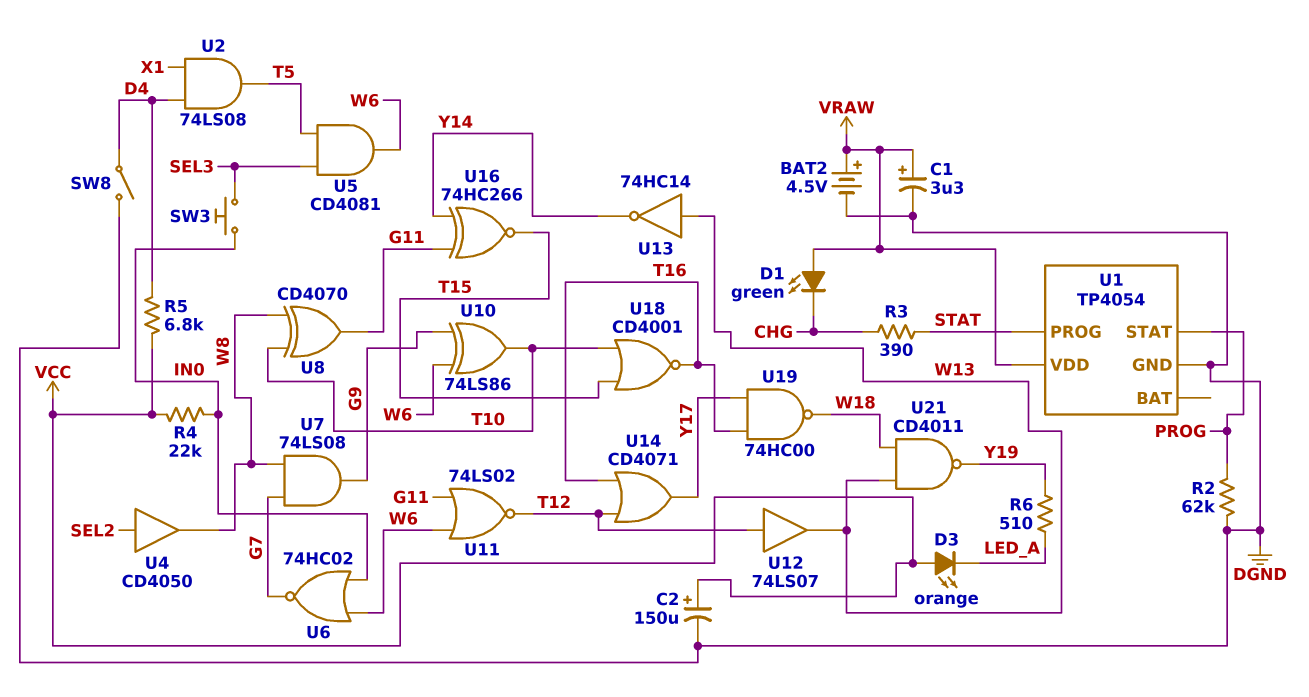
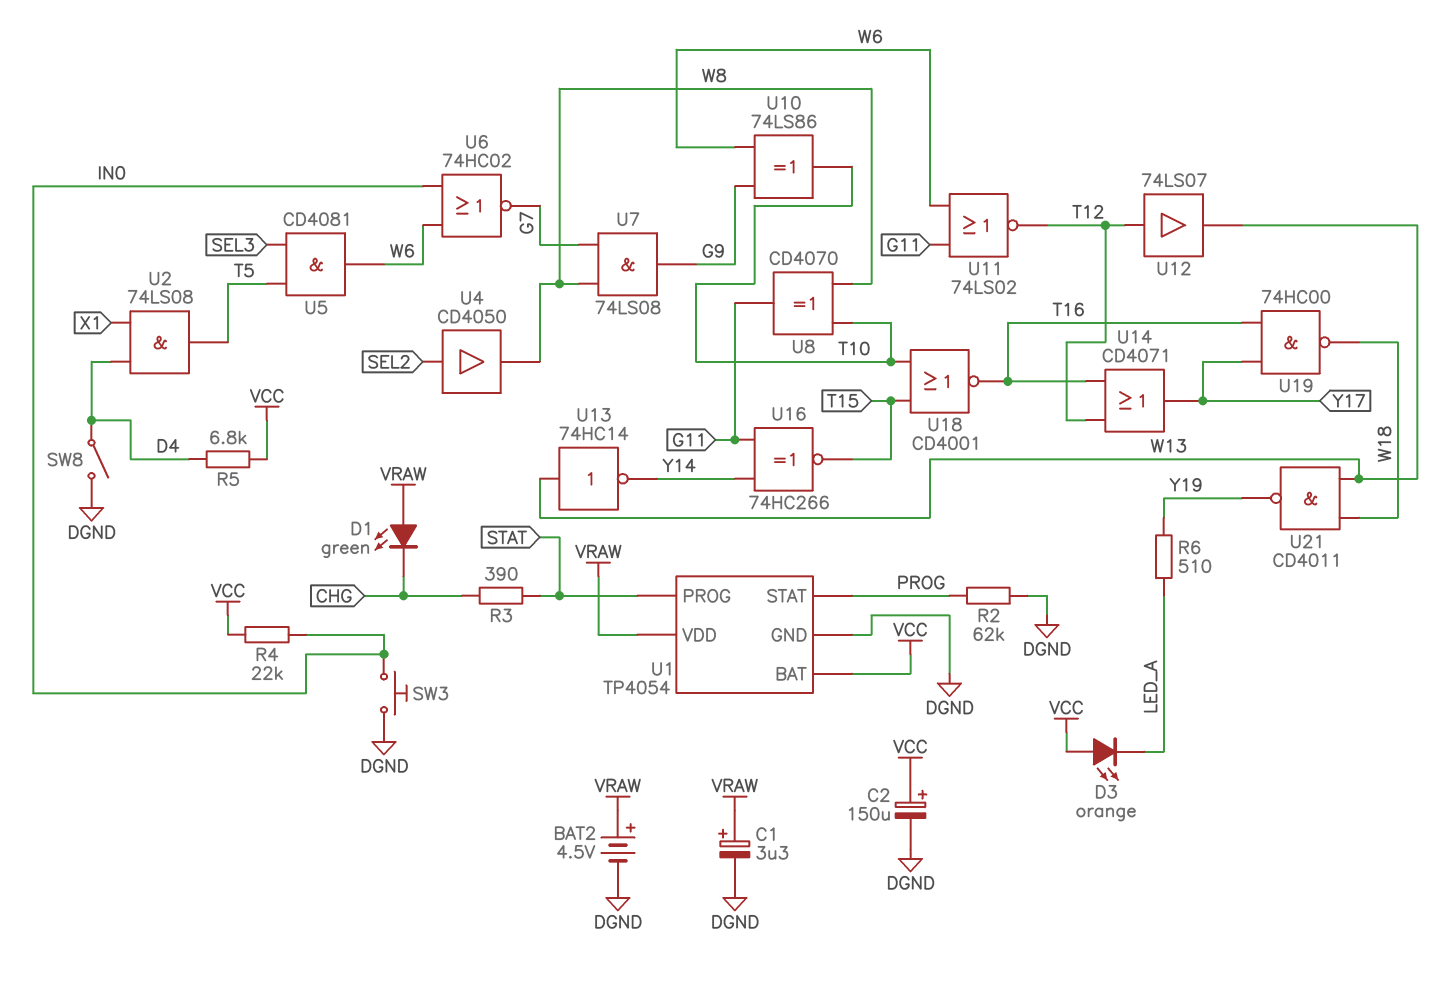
SW3: button (IN0, SEL3) -> button (DGND, IN0)
U1 pin BAT: none -> VCC

